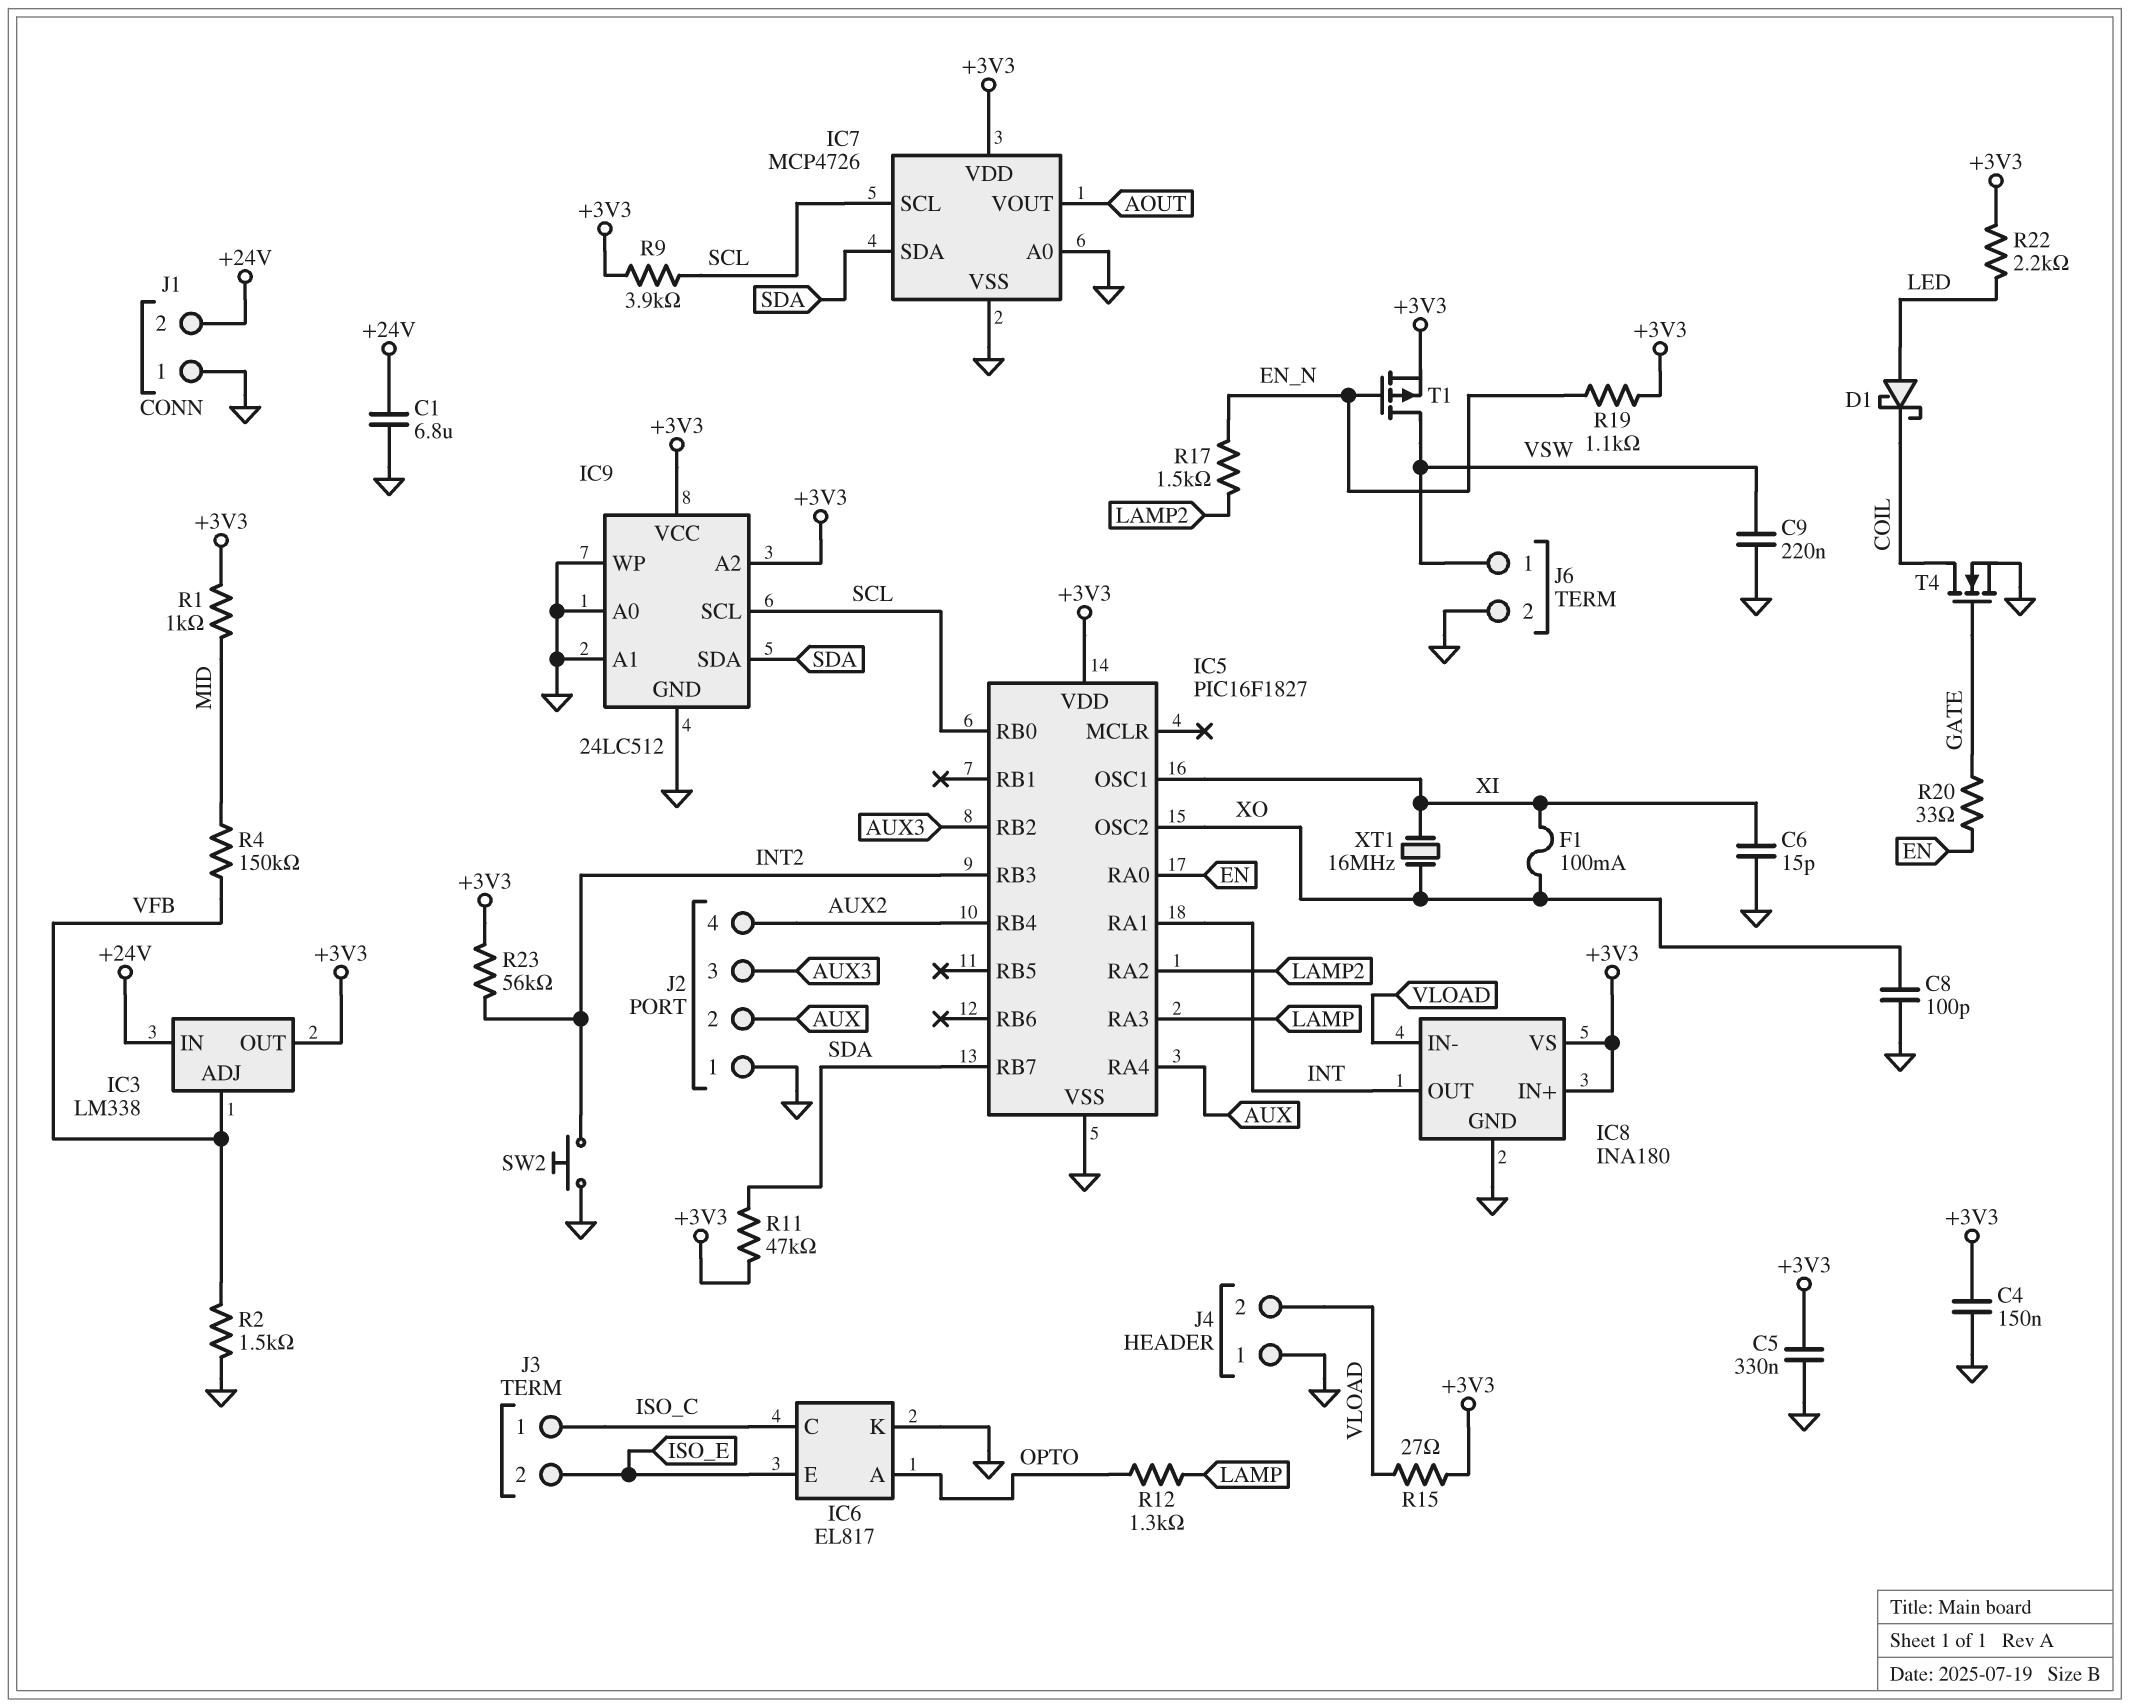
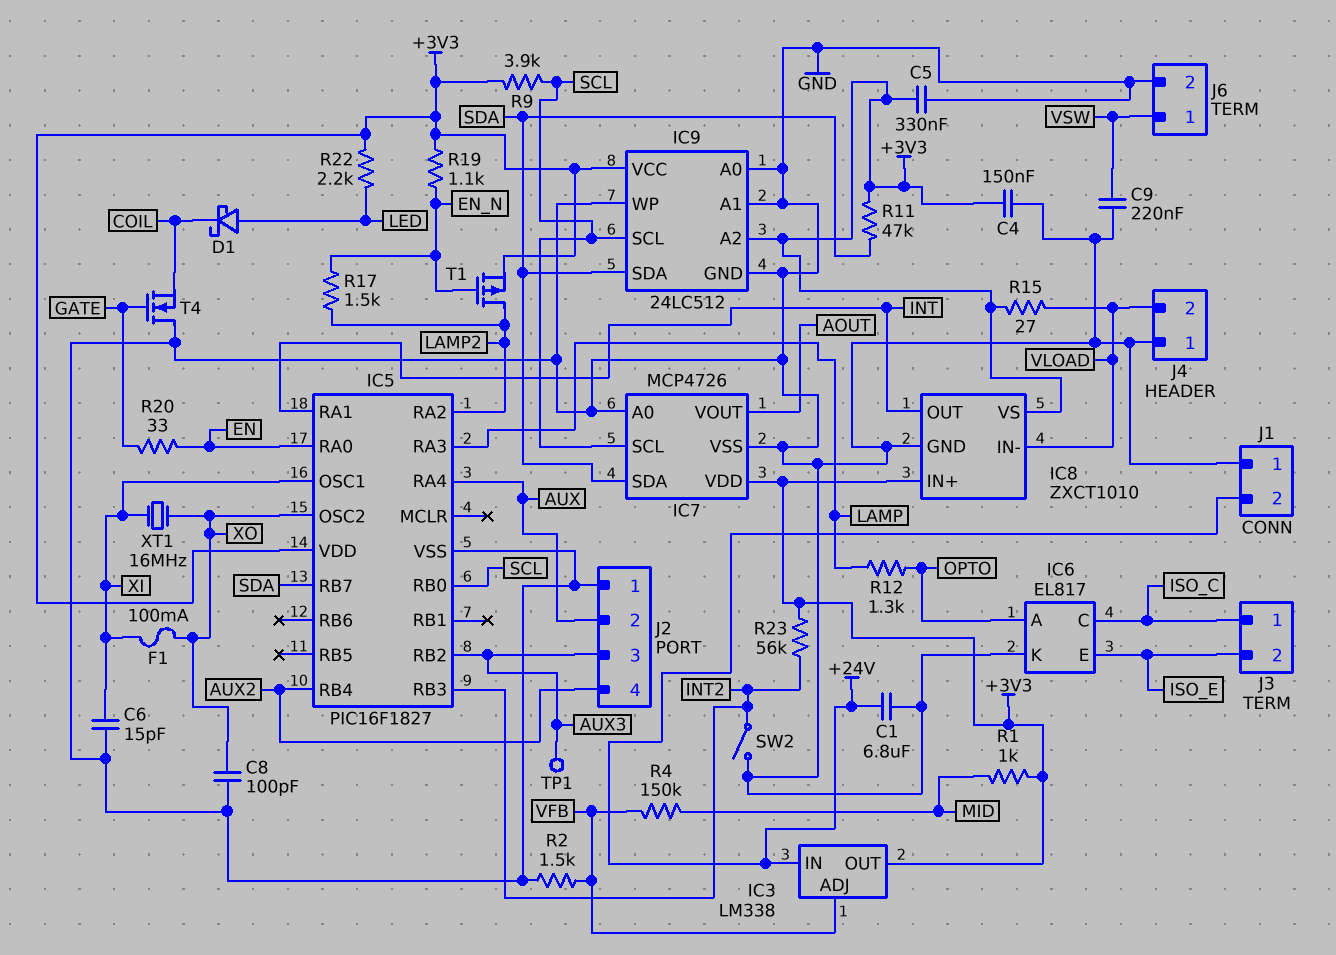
IC8: INA180 -> ZXCT1010
SW2: button (GND, INT2) -> switch (GND, INT2)
T1: PMOS (G EN_N, D VSW, S +3V3) -> PMOS (G EN_N, D LAMP2, S +3V3)
T4: NMOS (G GATE, D COIL, S GND) -> NMOS (G GATE, D GND, S COIL)
TP1: none -> test point (AUX3)

